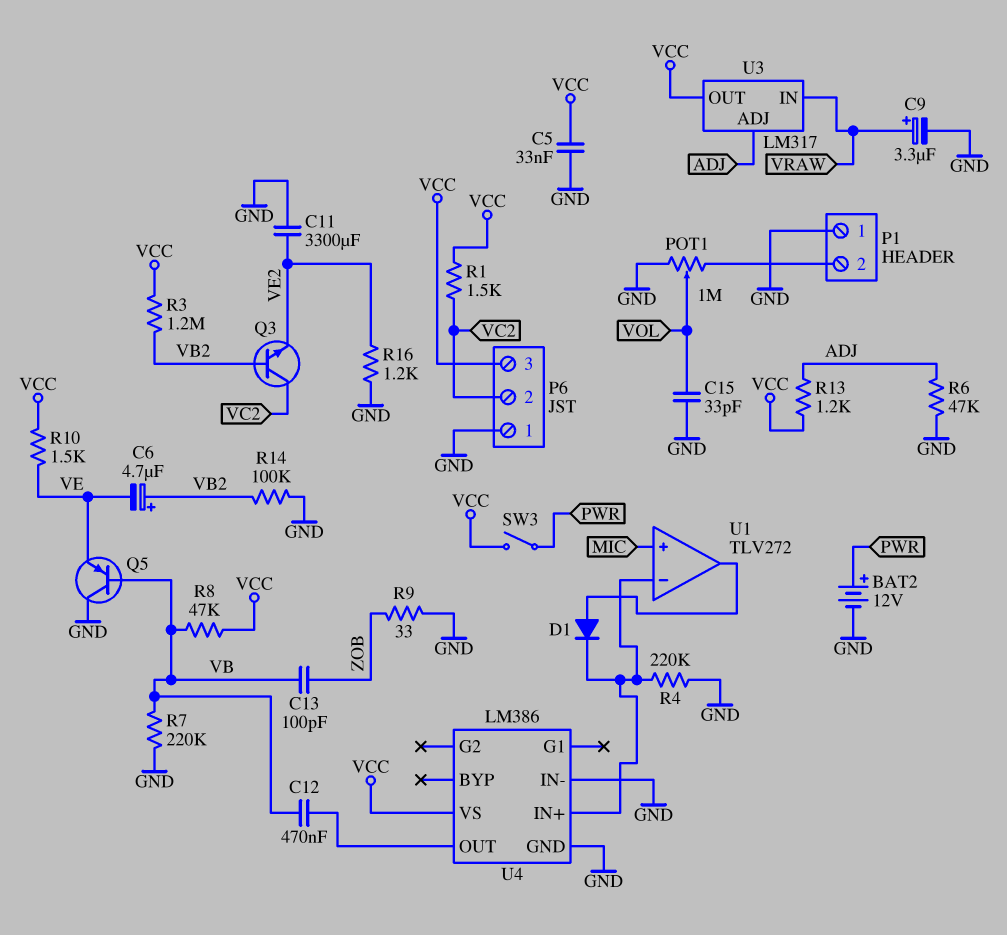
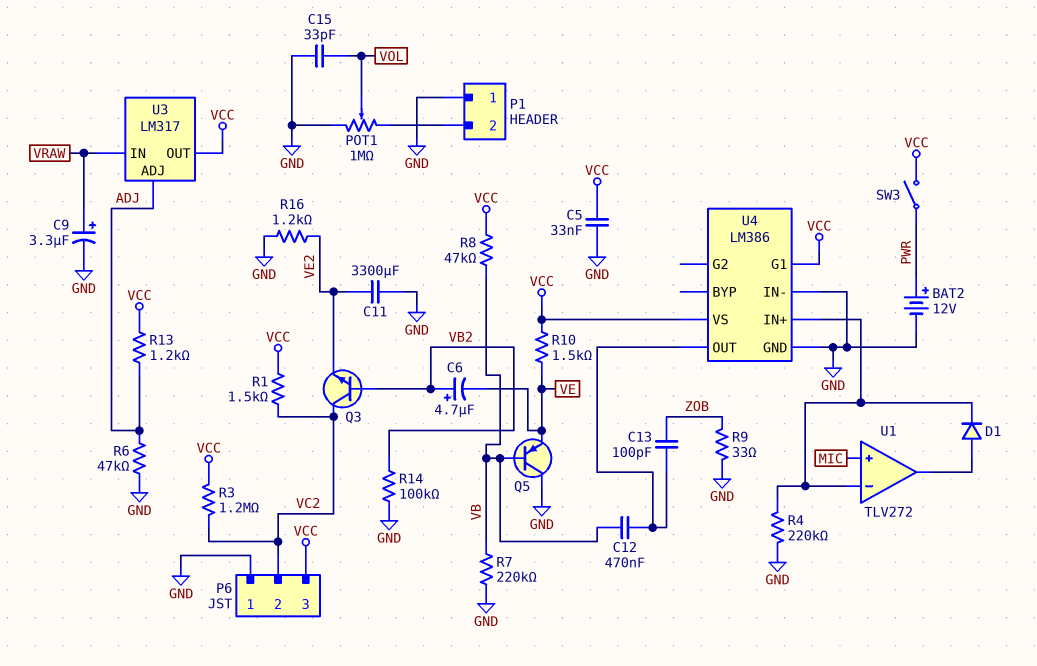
C13: 100pF (VB, ZOB) -> 100pF (U4/OUT, ZOB)
R3: 1.2M (VB2, VCC) -> 1.2M (VC2, VCC)
U4 pin G1: none -> VCC

